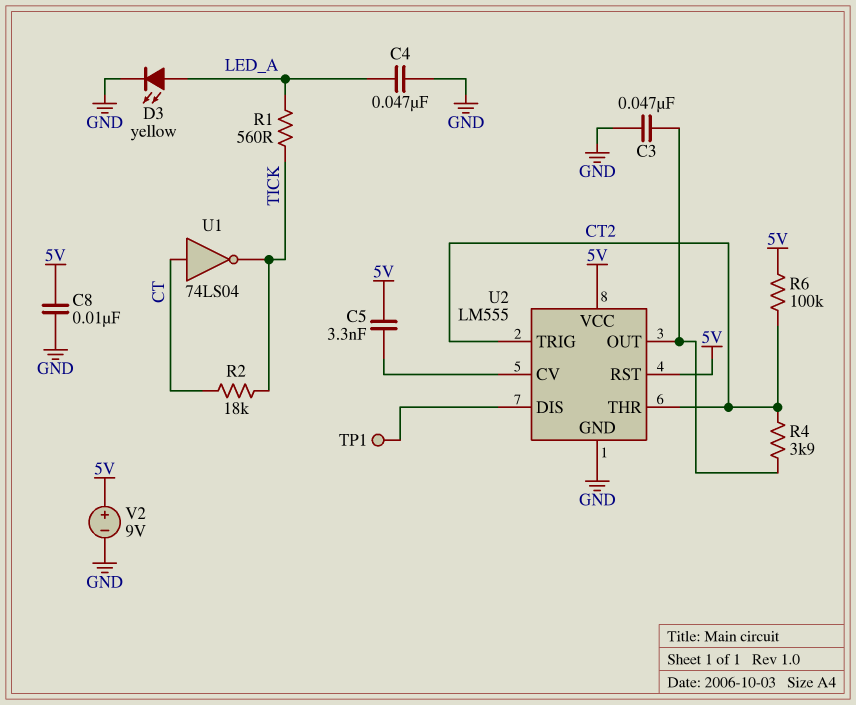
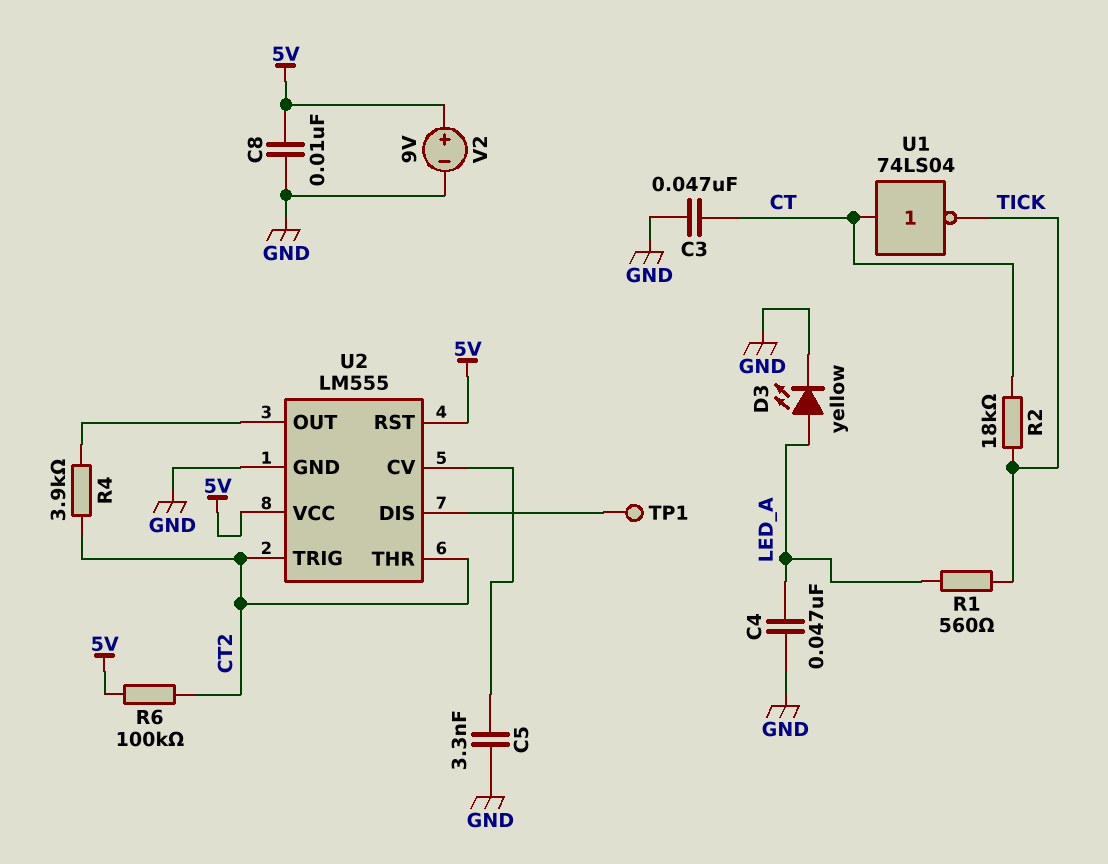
C3: 47nF (GND, U2/OUT) -> 47nF (CT, GND)
C5: 3.3nF (5V, U2/CV) -> 3.3nF (GND, U2/CV)

